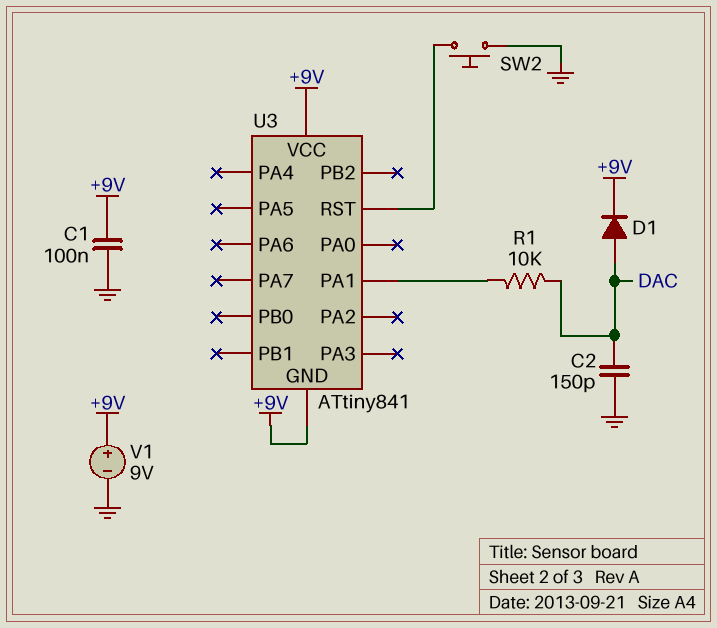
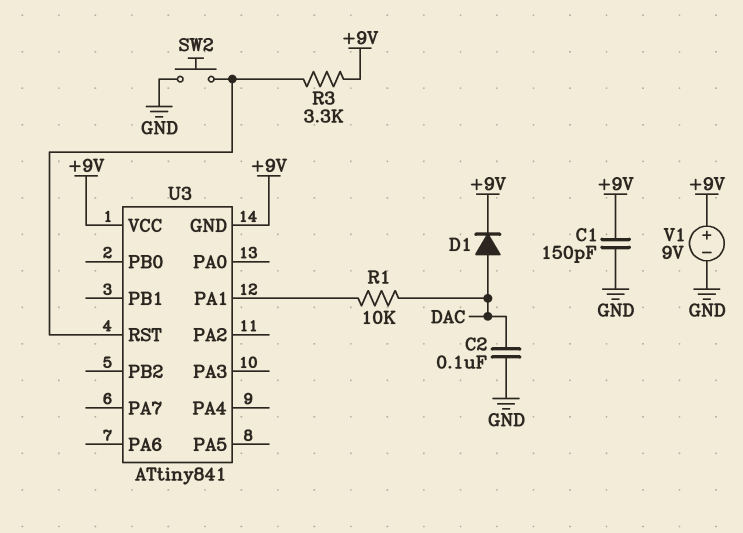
C1: 100nF (+9V, GND) -> 150pF (+9V, GND)
C2: 150pF (DAC, GND) -> 100nF (DAC, GND)
R3: none -> 3.3k (+9V, U3/RST)

